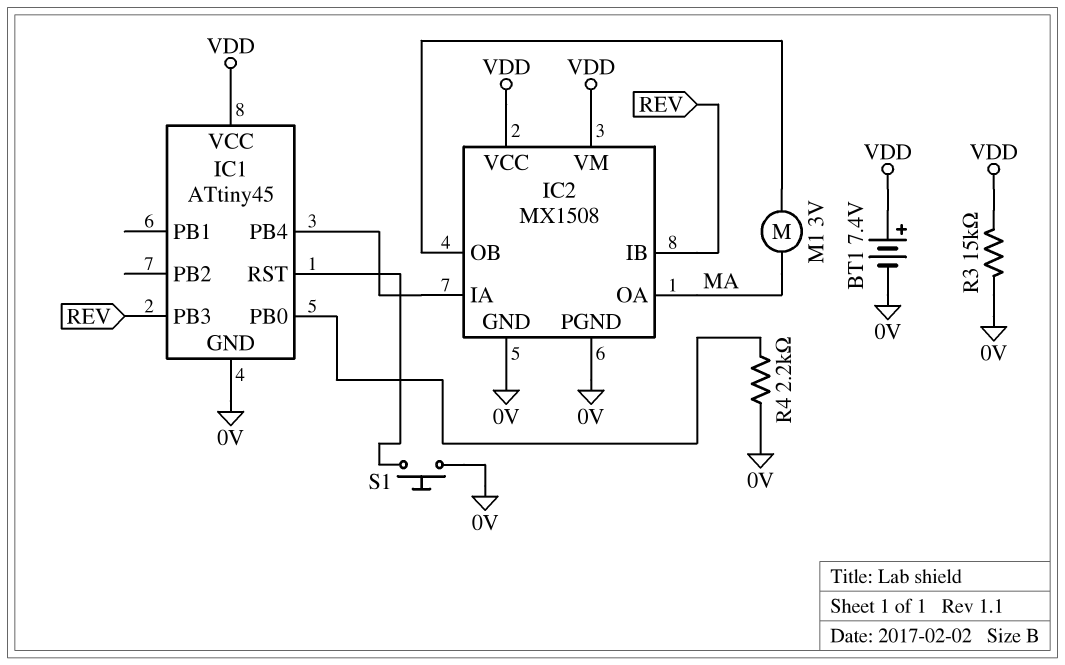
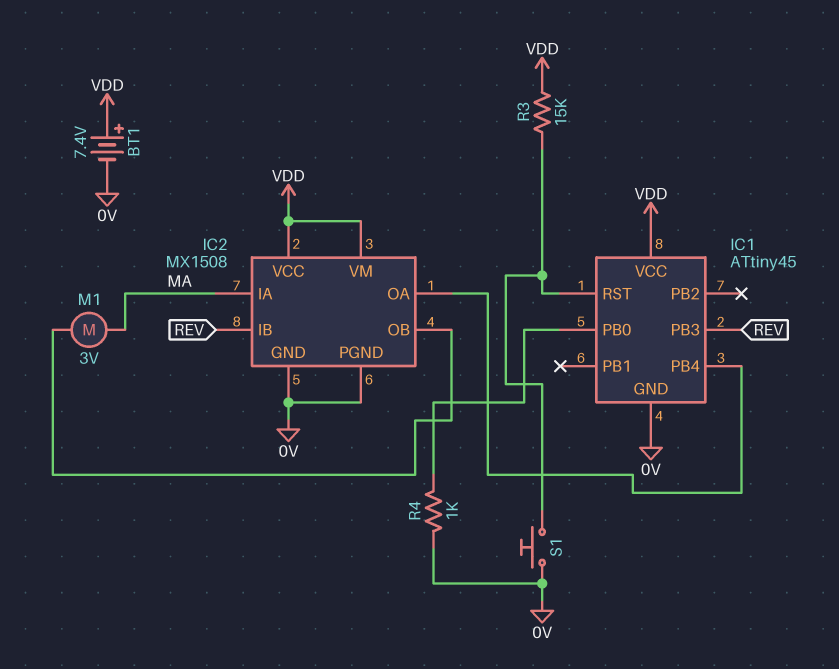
IC2 pin IA: IC1/PB4 -> MA
IC2 pin OA: MA -> IC1/PB4
R3: 15k (0V, VDD) -> 15k (IC1/RST, VDD)
R4: 2.2k (0V, IC1/PB0) -> 1k (0V, IC1/PB0)

